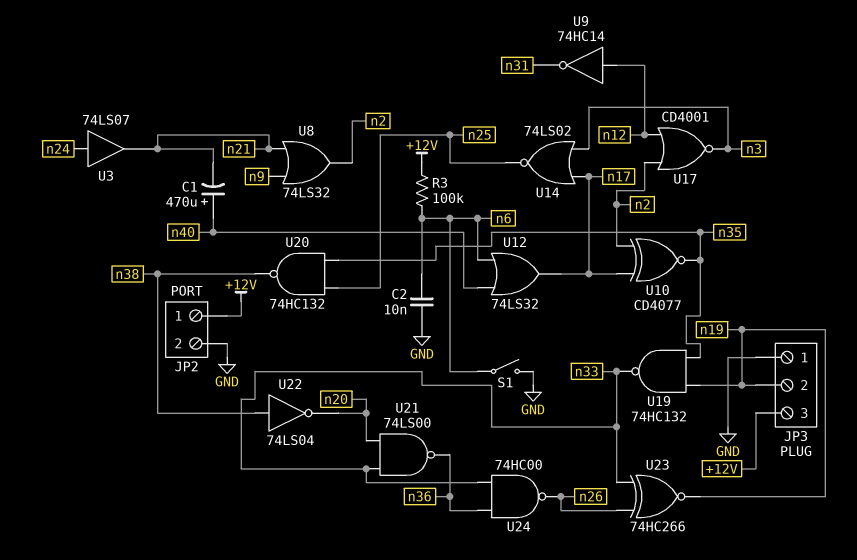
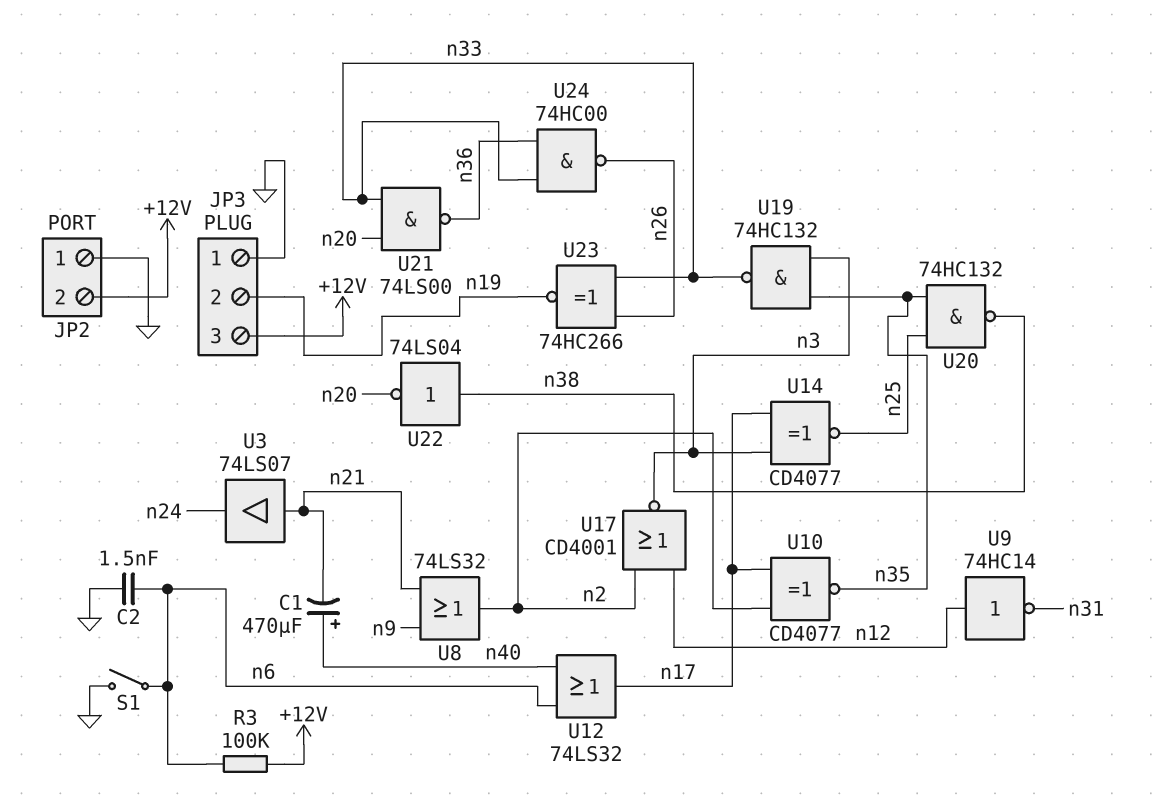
C2: 10nF (GND, n6) -> 1.5nF (GND, n6)
JP2 pin 1: +12V -> GND
JP2 pin 2: GND -> +12V
U3: buffer 74LS07 (in n24, out n21) -> buffer 74LS07 (in n21, out n24)
U14: NOR 74LS02 (in n3, in n17, out n25) -> XNOR CD4077 (in n3, in n17, out n25)
U19: NAND 74HC132 (in n19, in n35, out n33) -> NAND 74HC132 (in n3, in n35, out n33)

